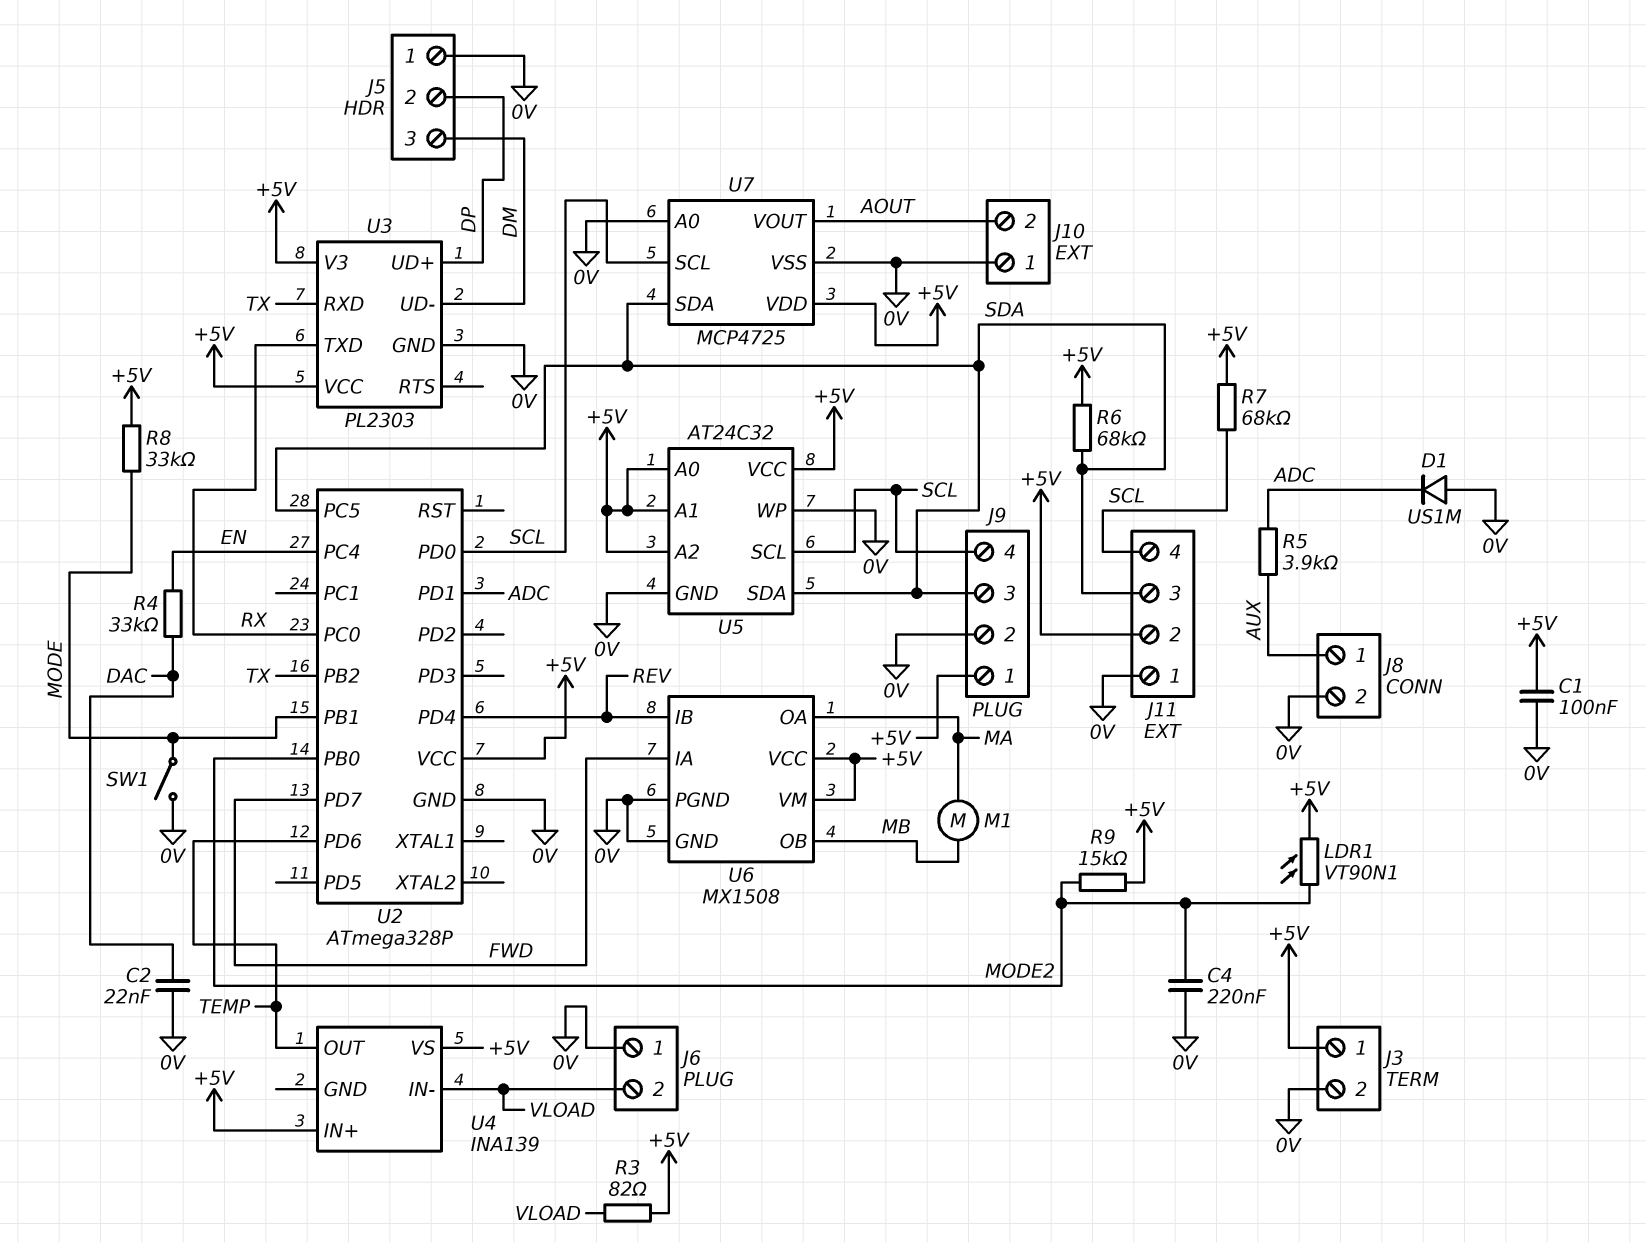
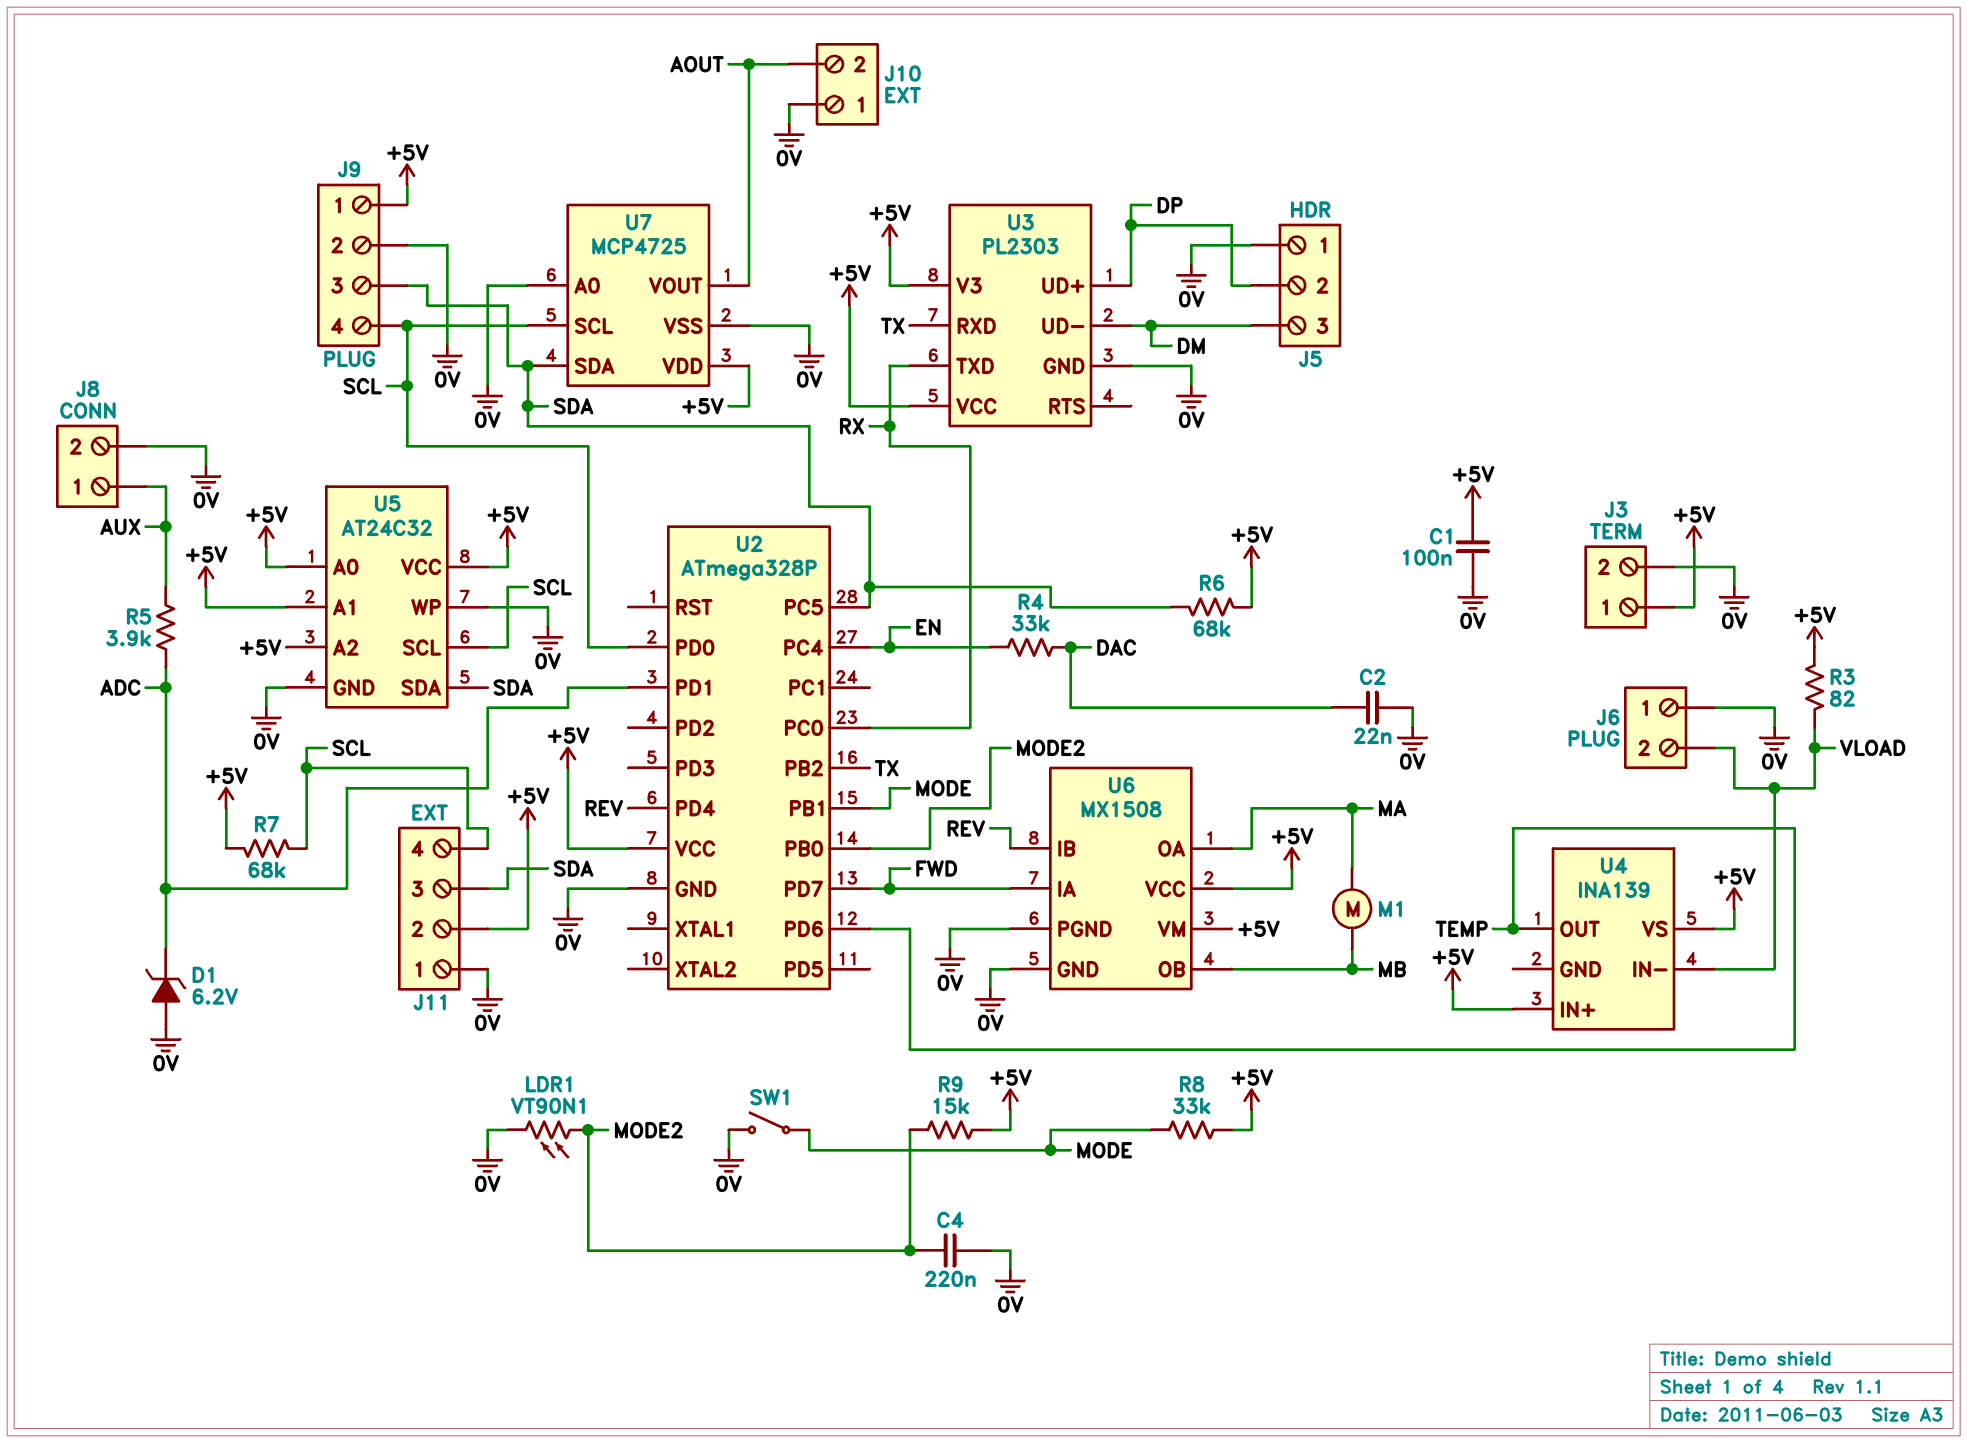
D1: diode US1M (A 0V, K ADC) -> zener 6.2V (A 0V, K ADC)
LDR1: VT90N1 (+5V, MODE2) -> VT90N1 (0V, MODE2)

